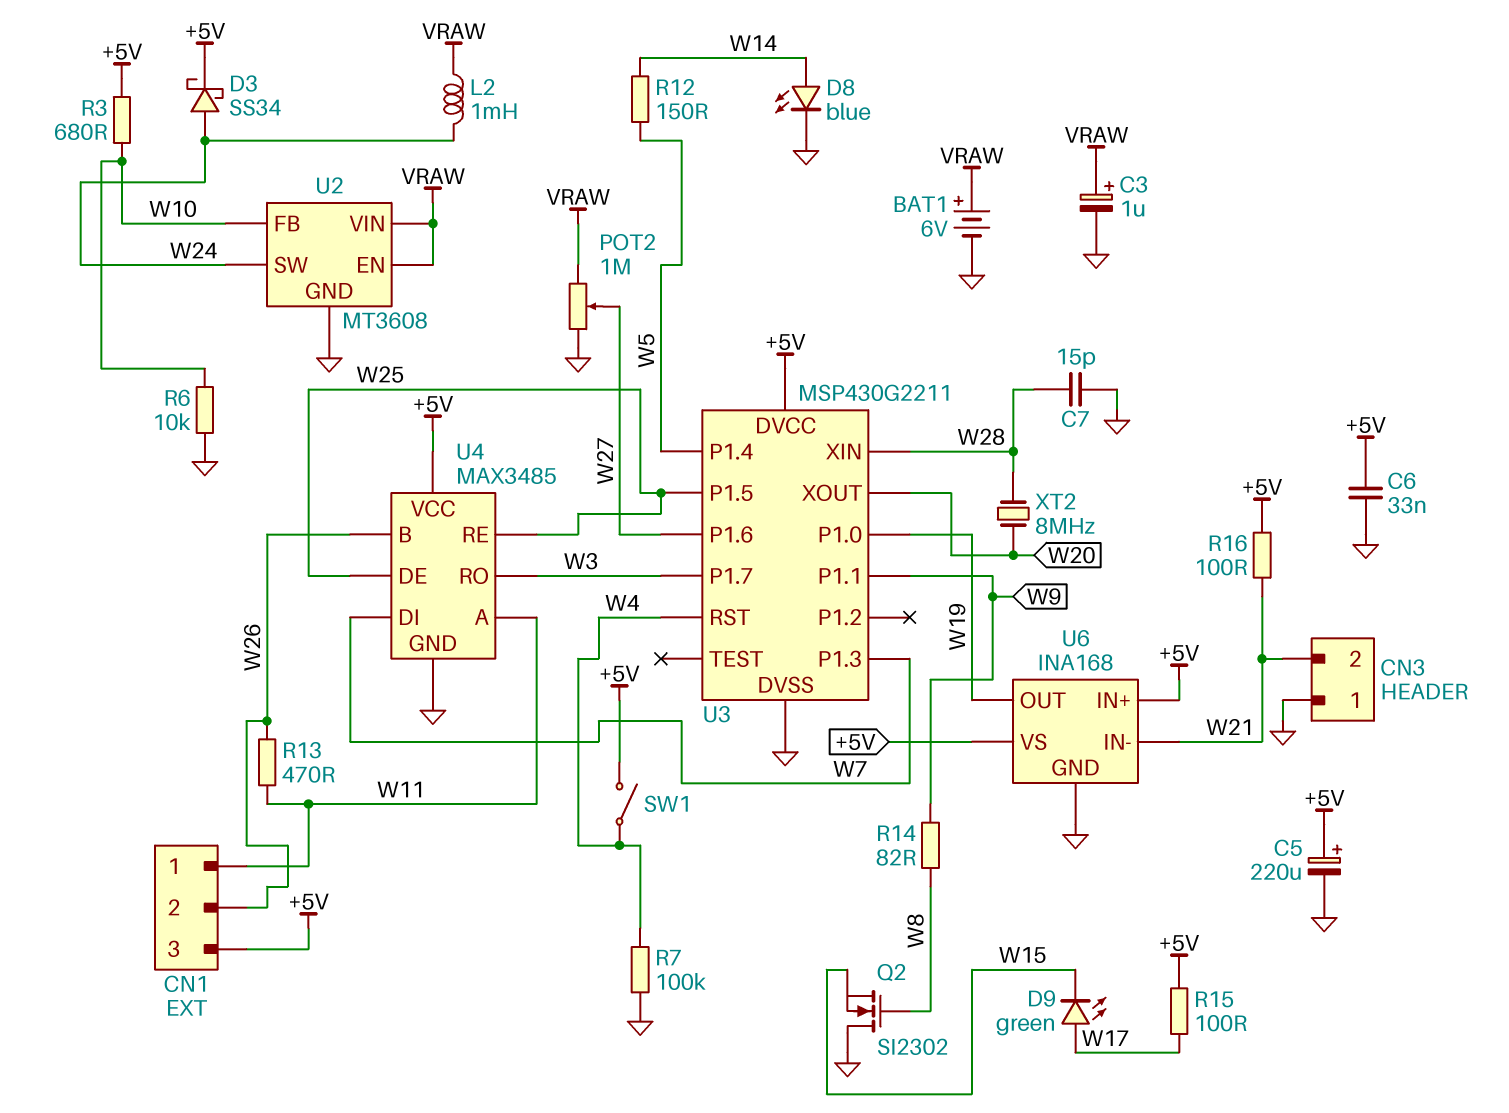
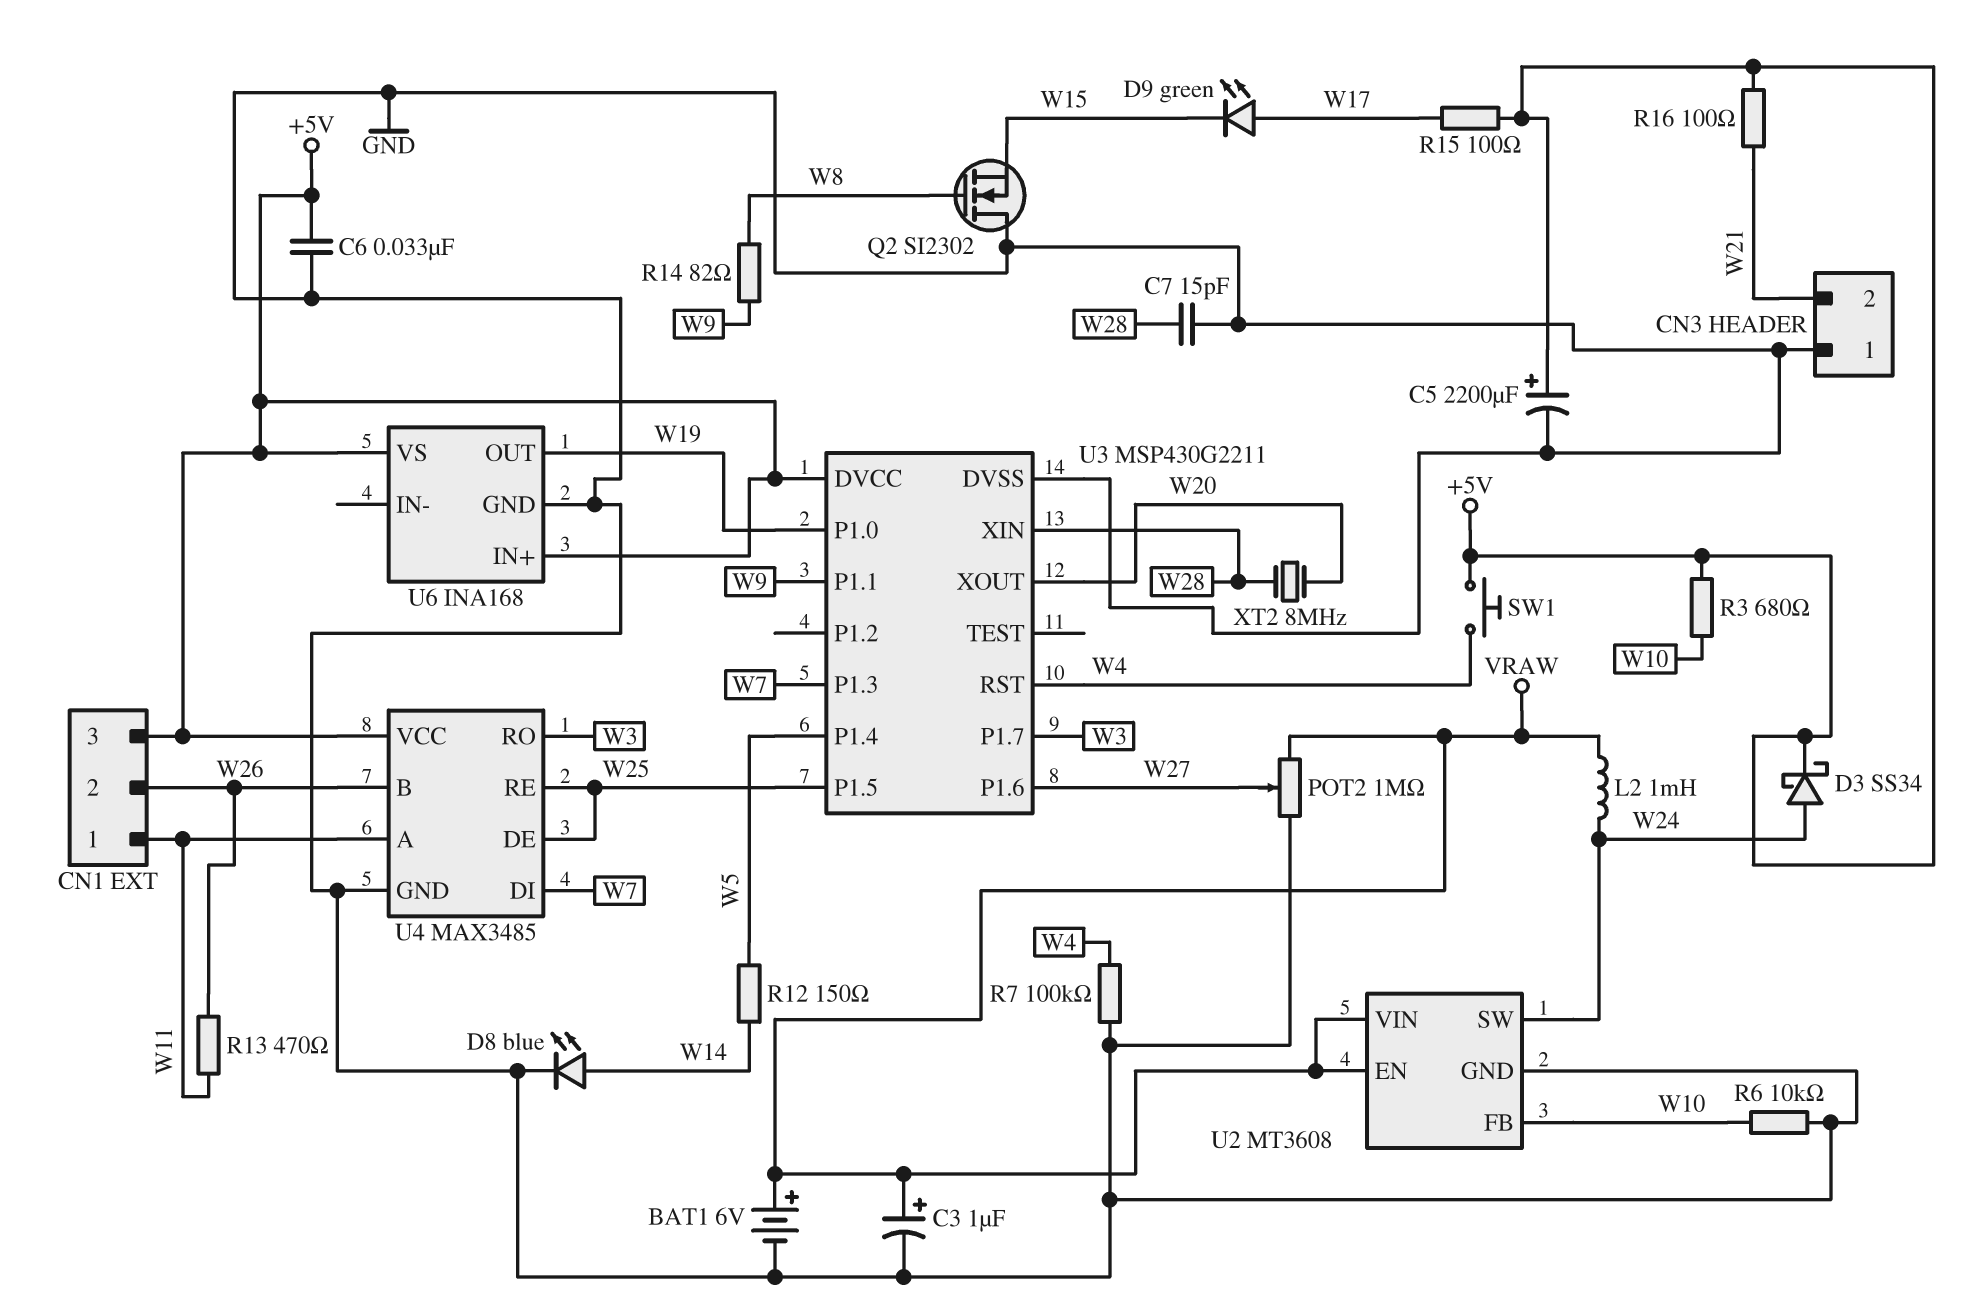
C5: 220uF (plus +5V, minus GND) -> 2200uF (plus +5V, minus GND)
SW1: switch (+5V, W4) -> button (+5V, W4)
U6 pin IN-: W21 -> none

